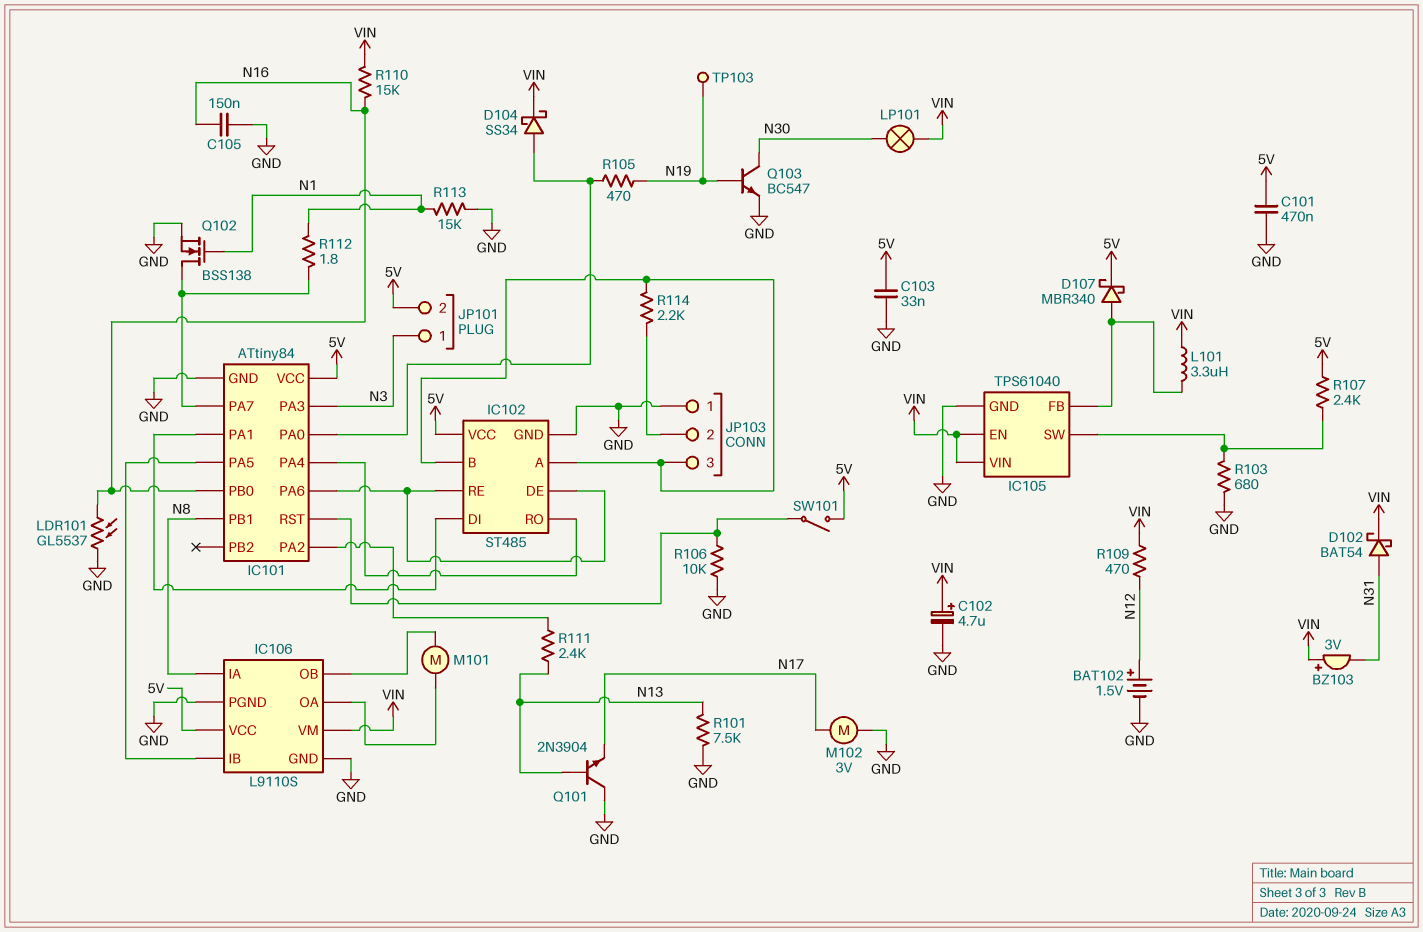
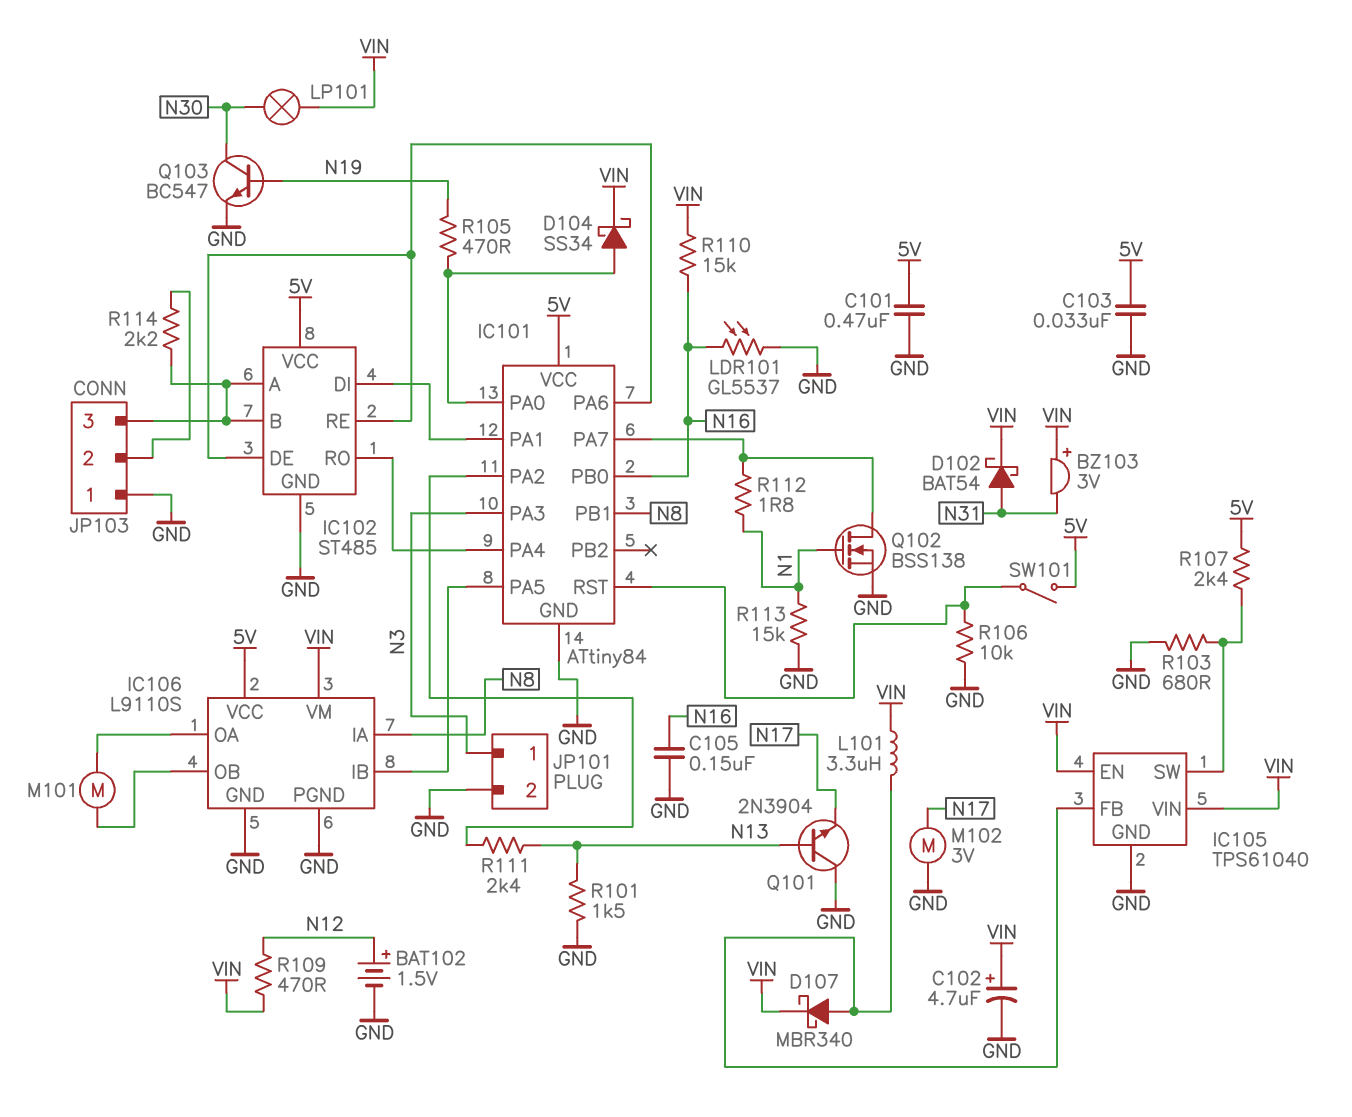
D107: schottky MBR340 (A IC105/FB, K 5V) -> schottky MBR340 (A IC105/FB, K VIN)
JP101 pin 2: 5V -> GND
R101: 7.5k (GND, N13) -> 1.5k (GND, N13)
TP103: test point (N19) -> none

